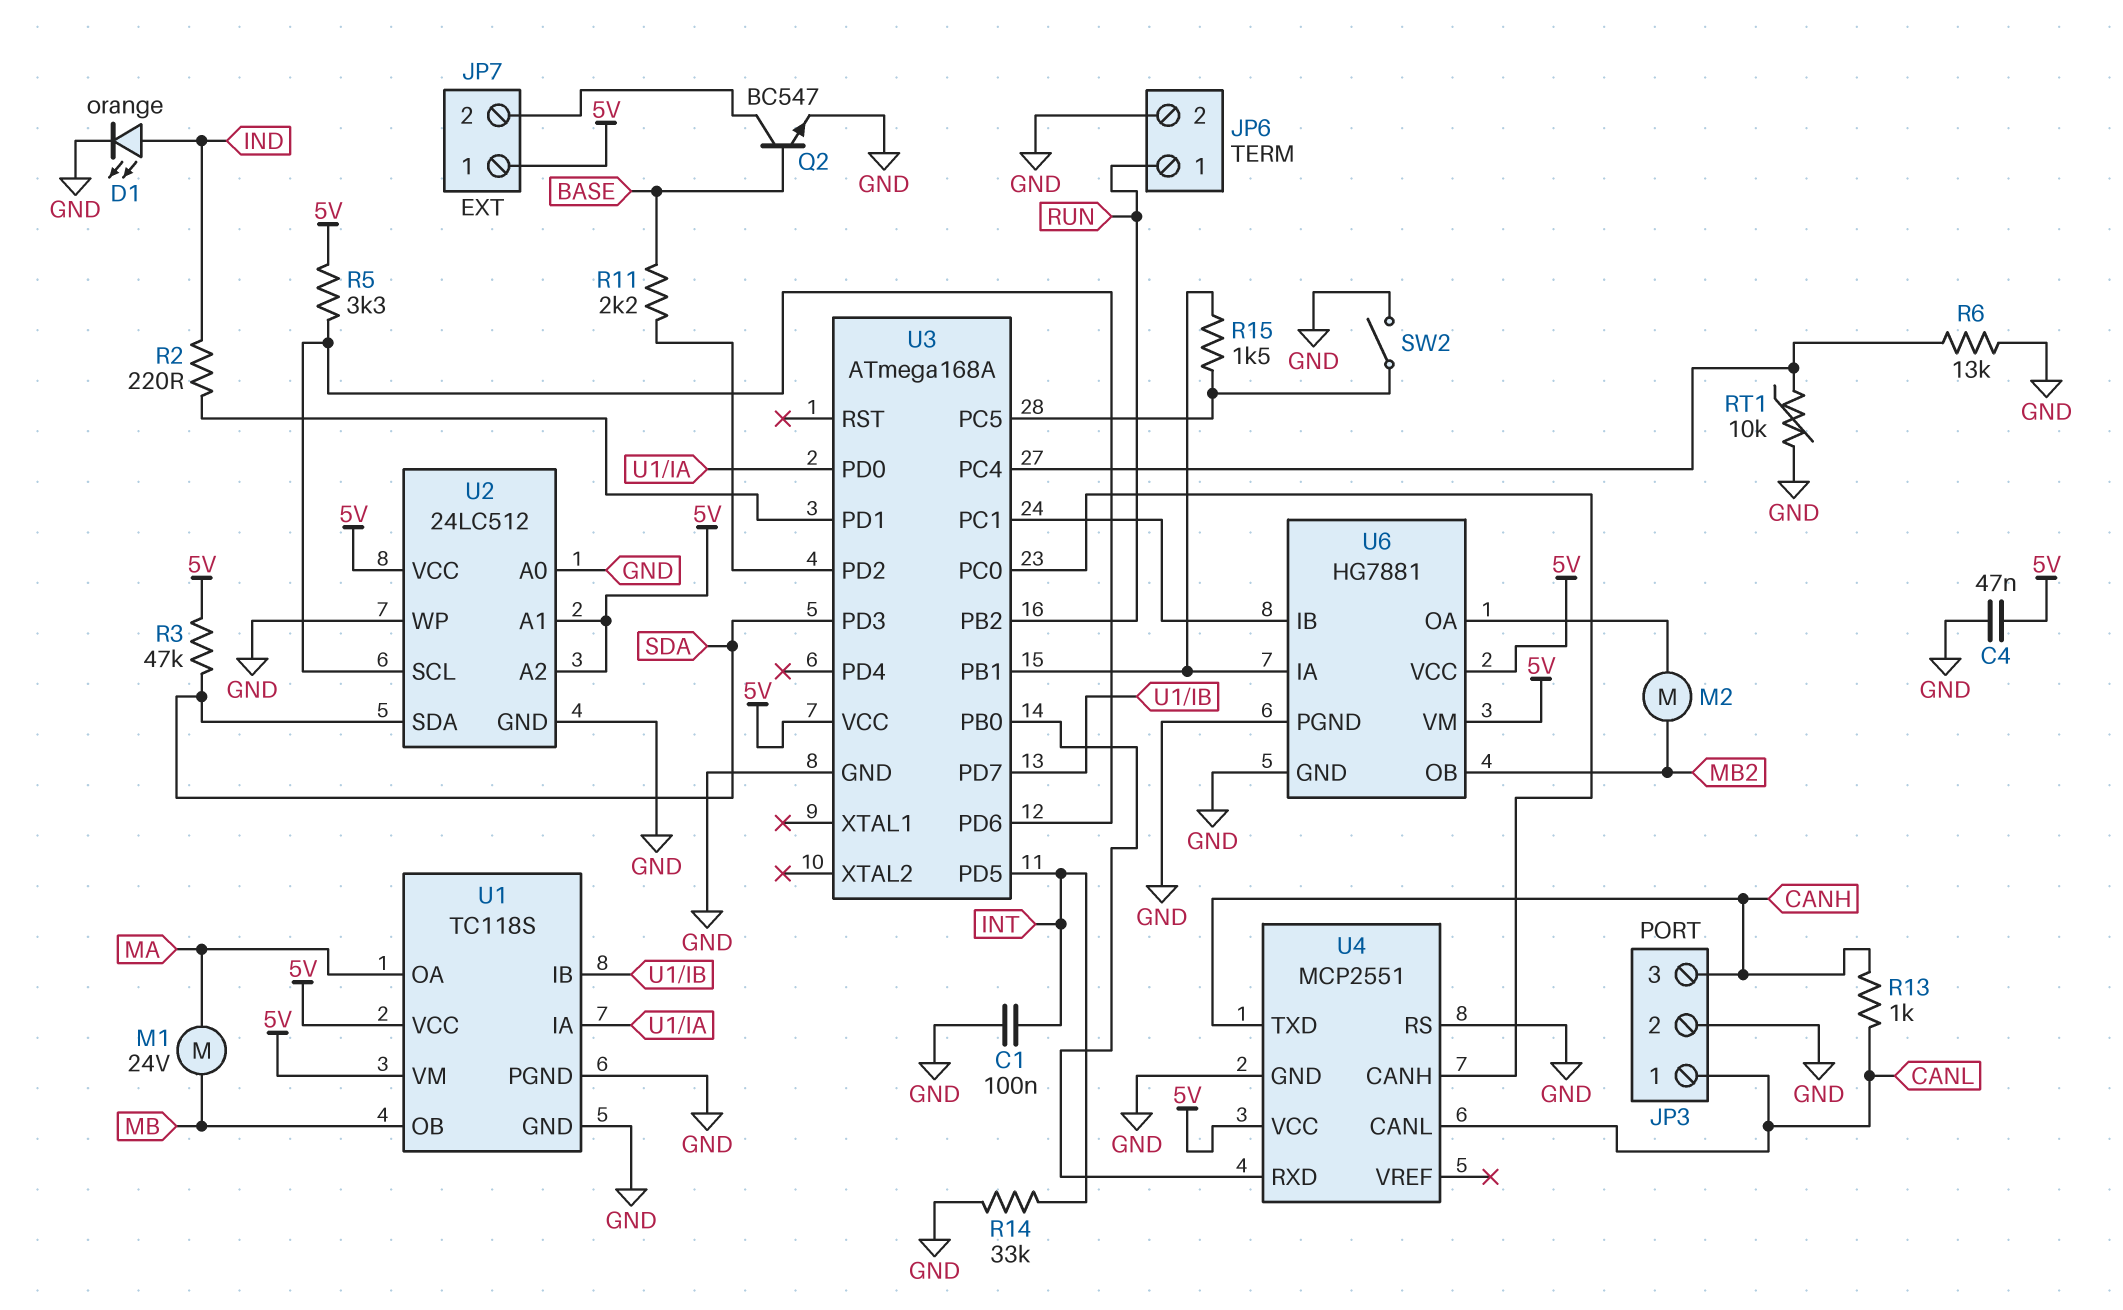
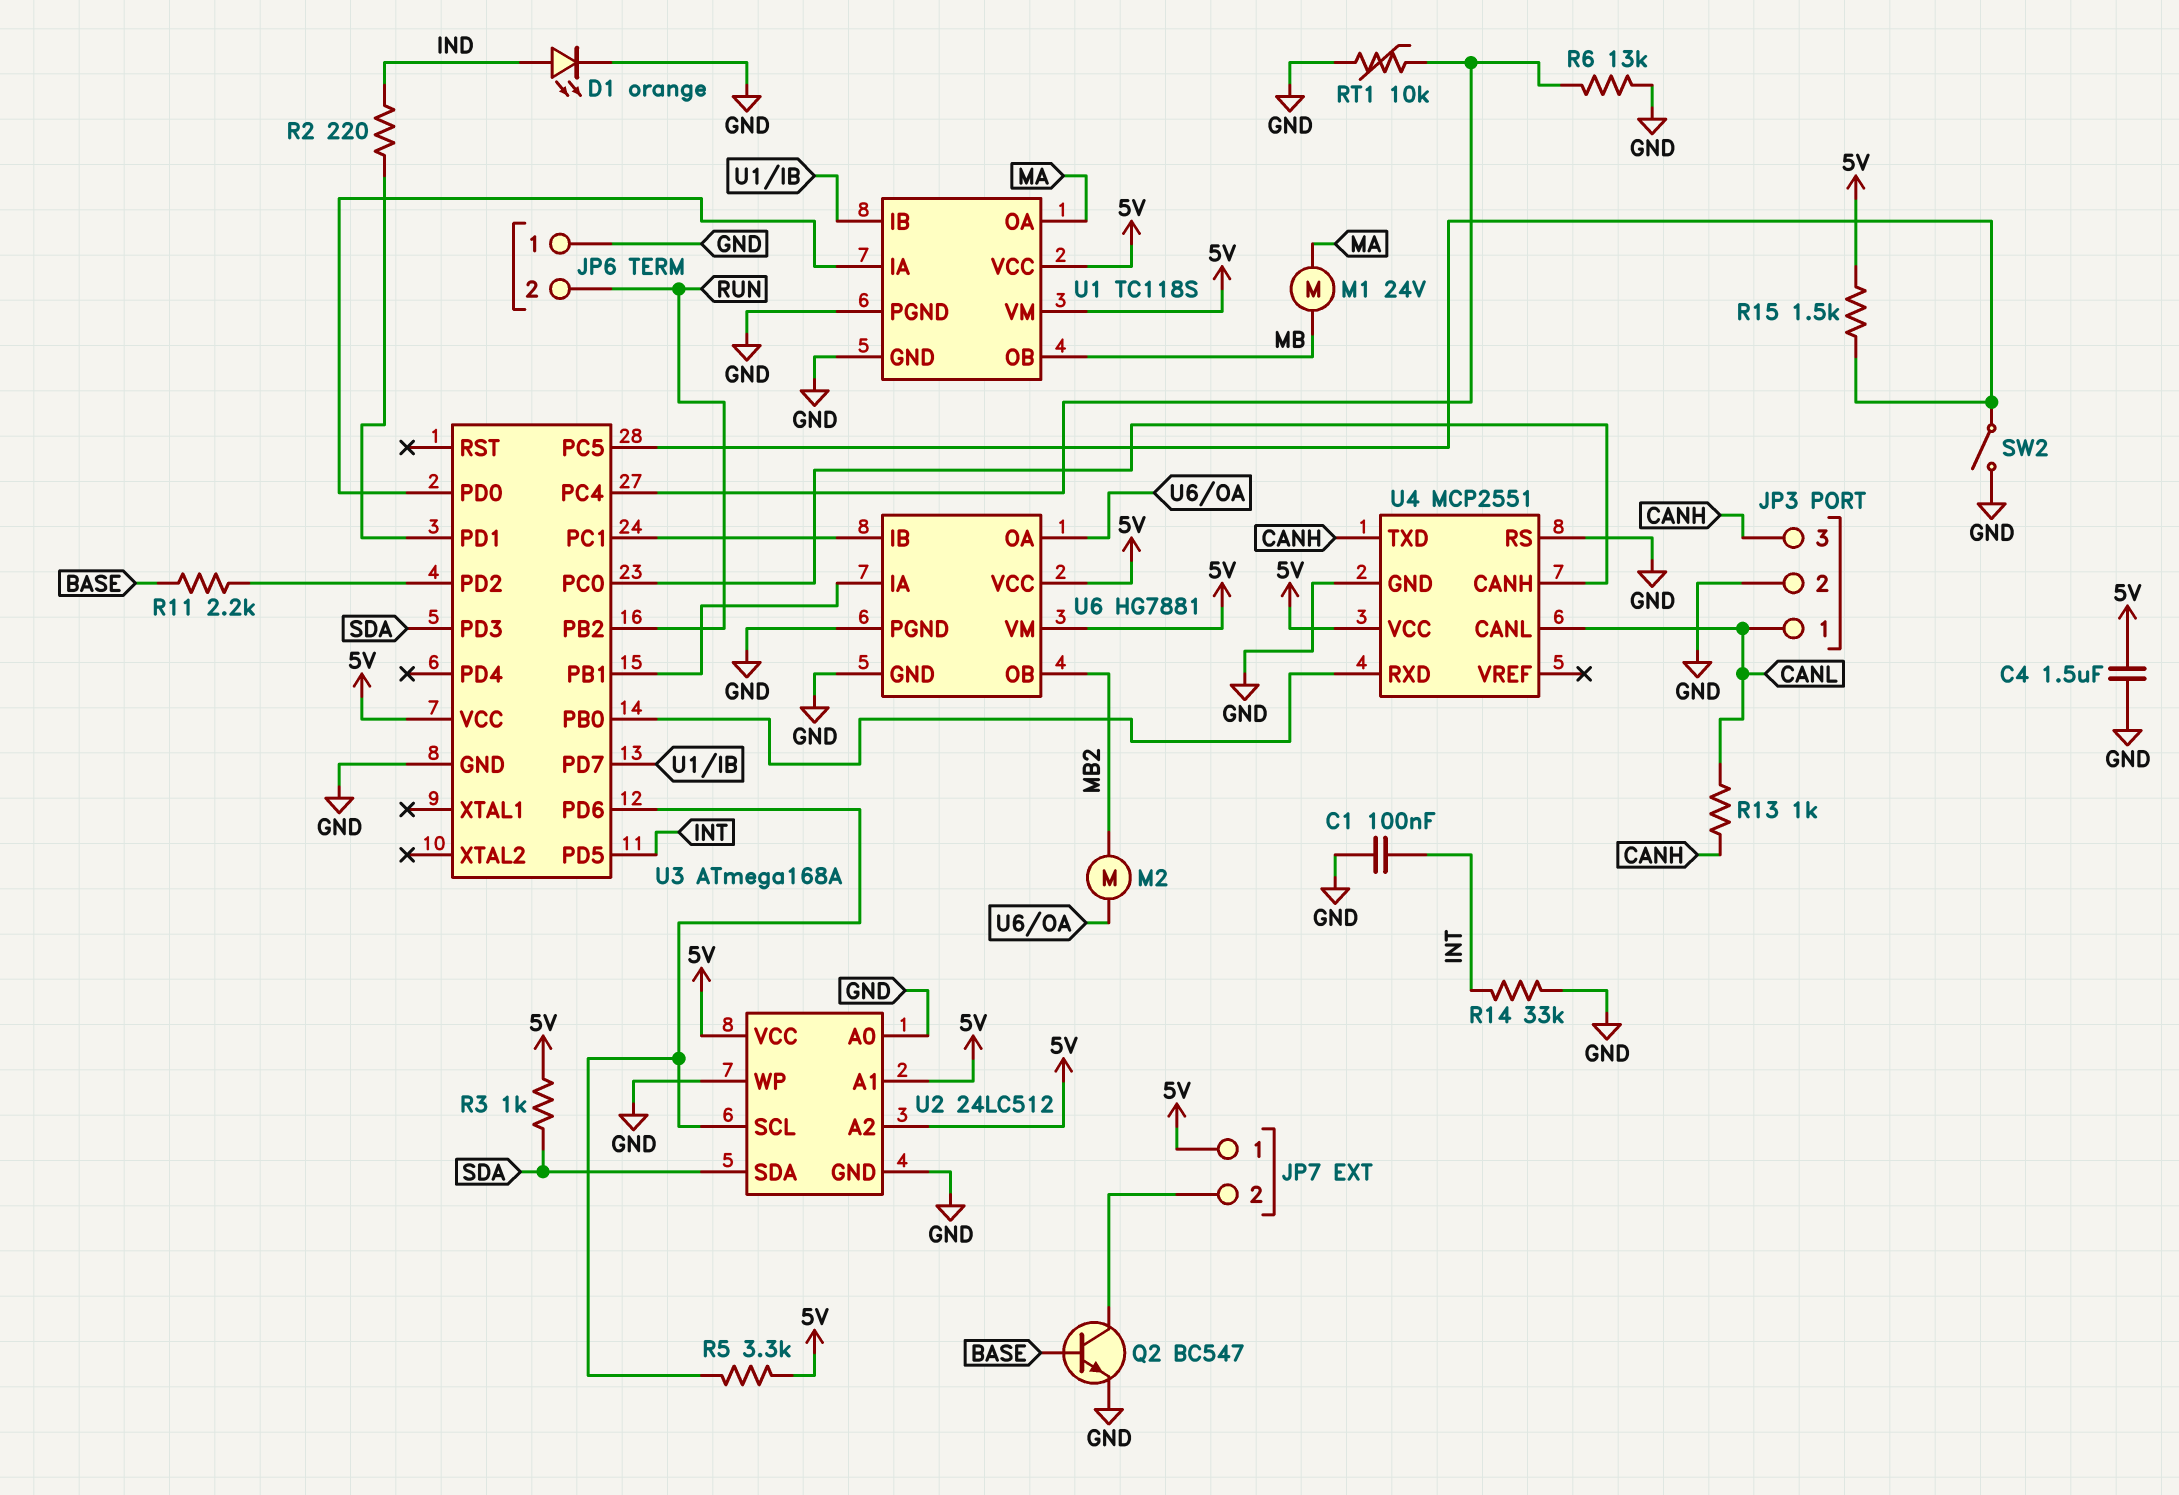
C4: 47nF (5V, GND) -> 1.5uF (5V, GND)
JP6 pin 1: RUN -> GND
JP6 pin 2: GND -> RUN
R3: 47k (5V, SDA) -> 1k (5V, SDA)
R15: 1.5k (U3/PB1, U3/PC5) -> 1.5k (5V, U3/PC5)

